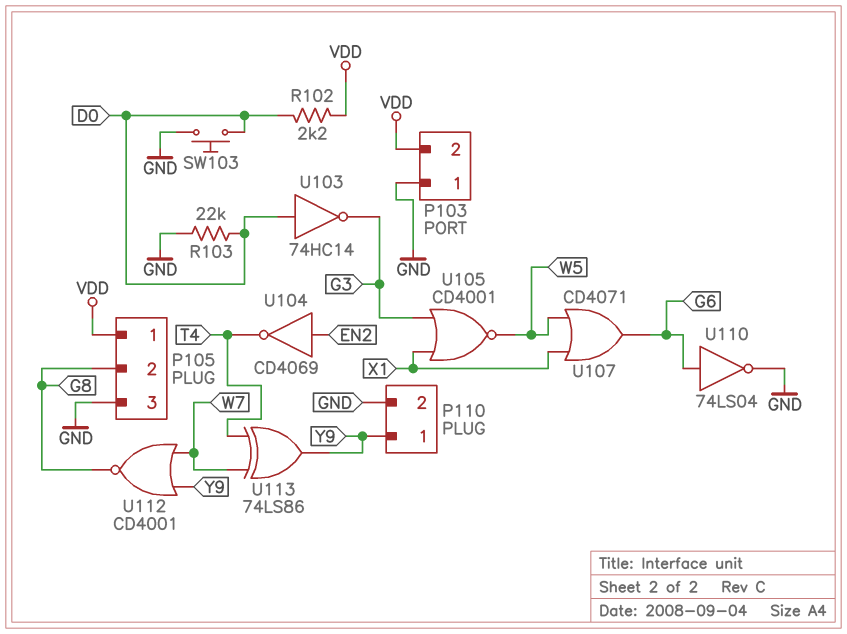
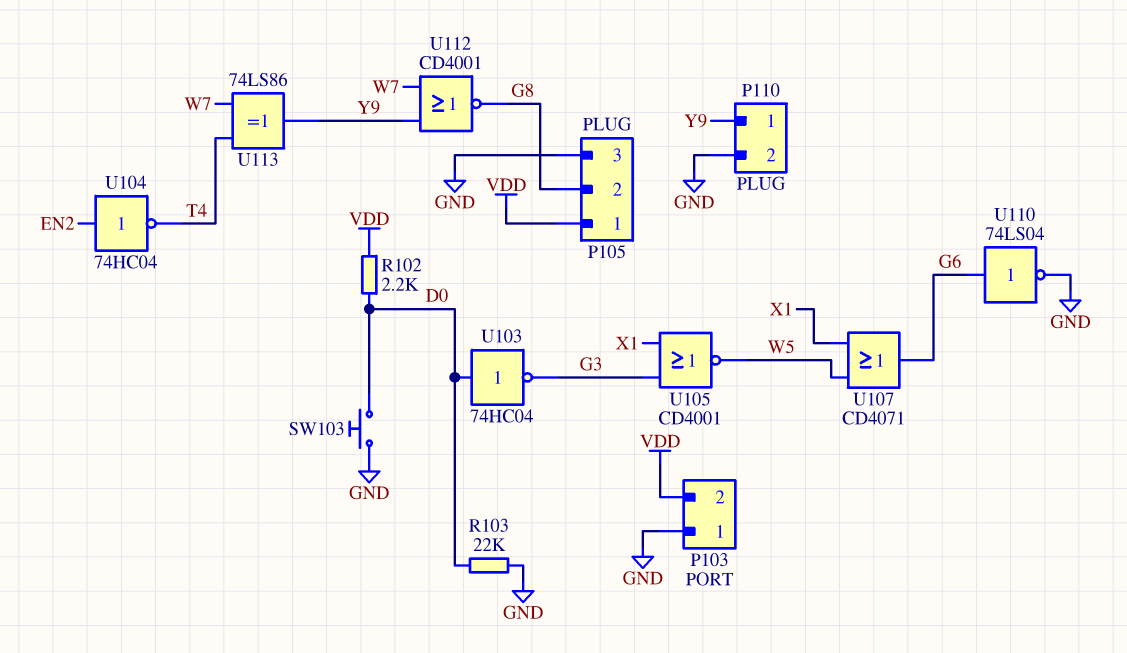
U103: NOT 74HC14 (in D0, out G3) -> NOT 74HC04 (in D0, out G3)
U104: NOT CD4069 (in EN2, out T4) -> NOT 74HC04 (in EN2, out T4)

